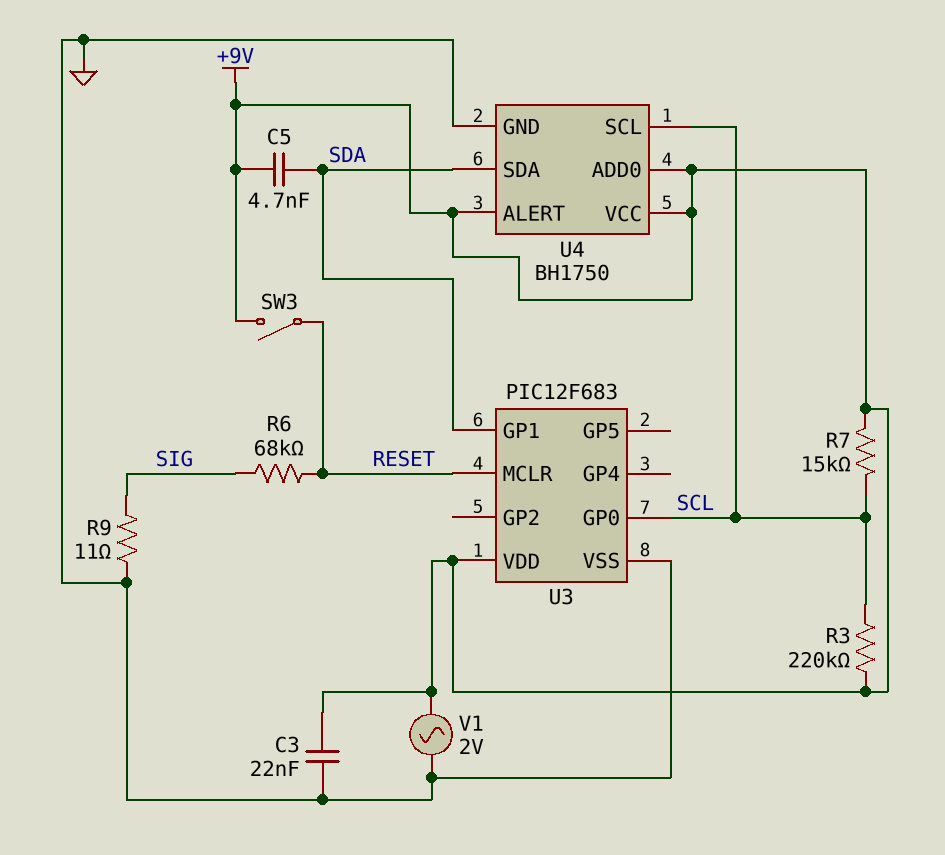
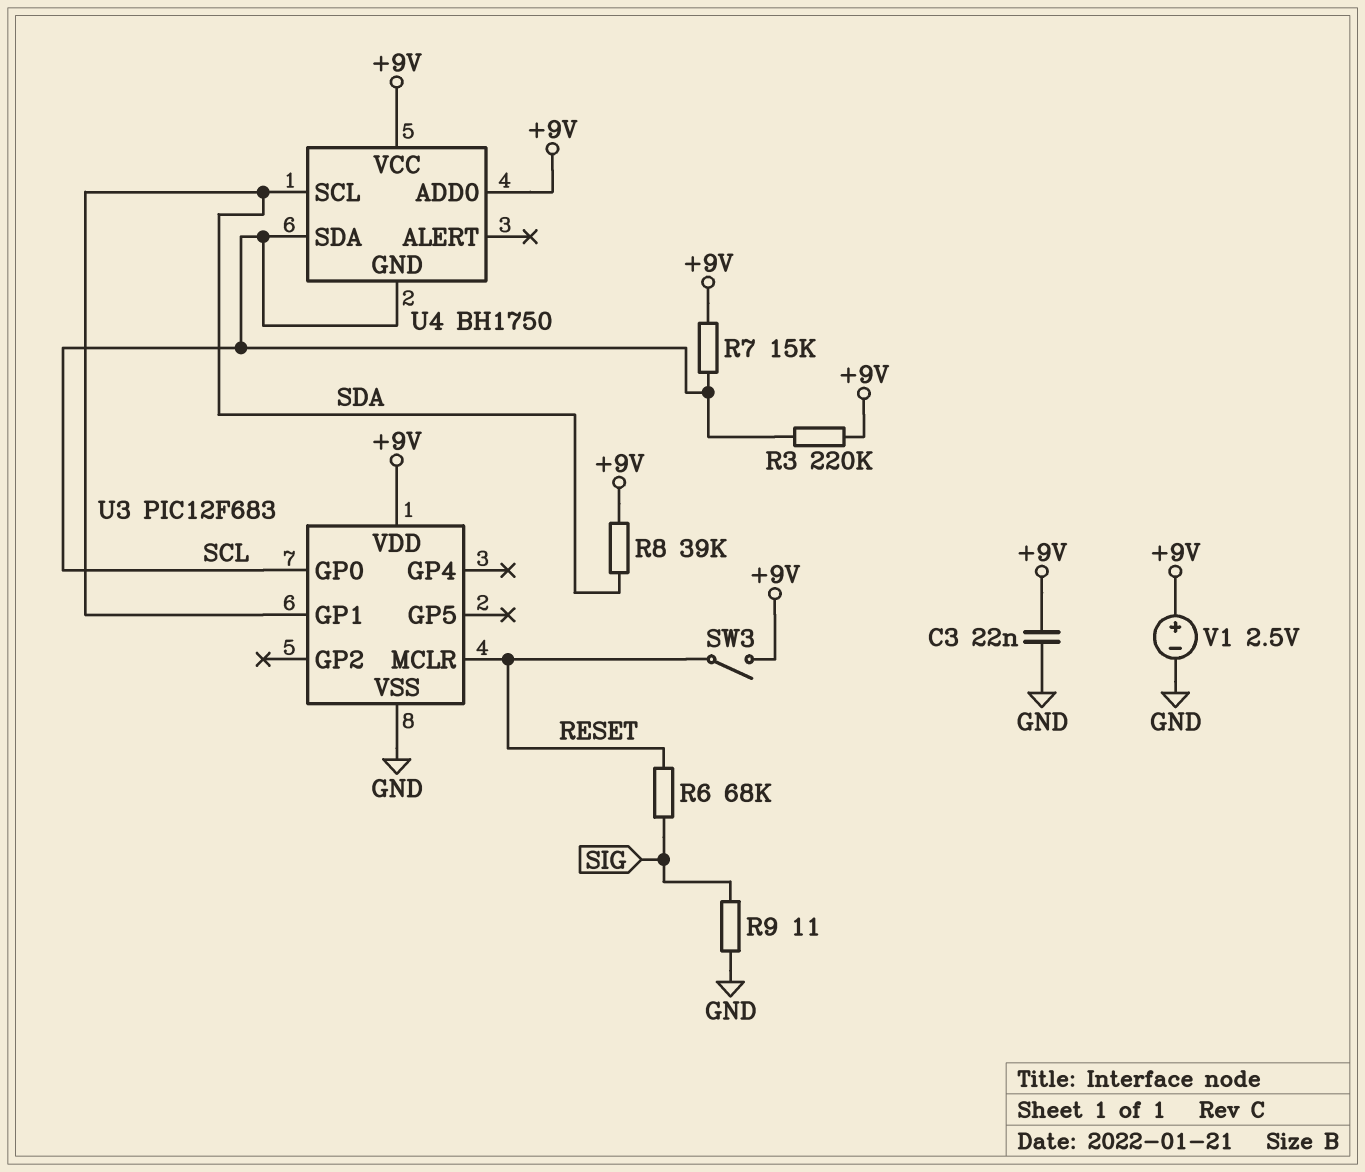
C5: 4.7nF (+9V, SDA) -> none
R8: none -> 39k (+9V, SDA)
U4 pin ALERT: +9V -> none
U4 pin GND: GND -> SCL
U4 pin SCL: SCL -> SDA
U4 pin SDA: SDA -> SCL
V1: AC 2V (+9V, GND) -> 2.5V (plus +9V, minus GND)

